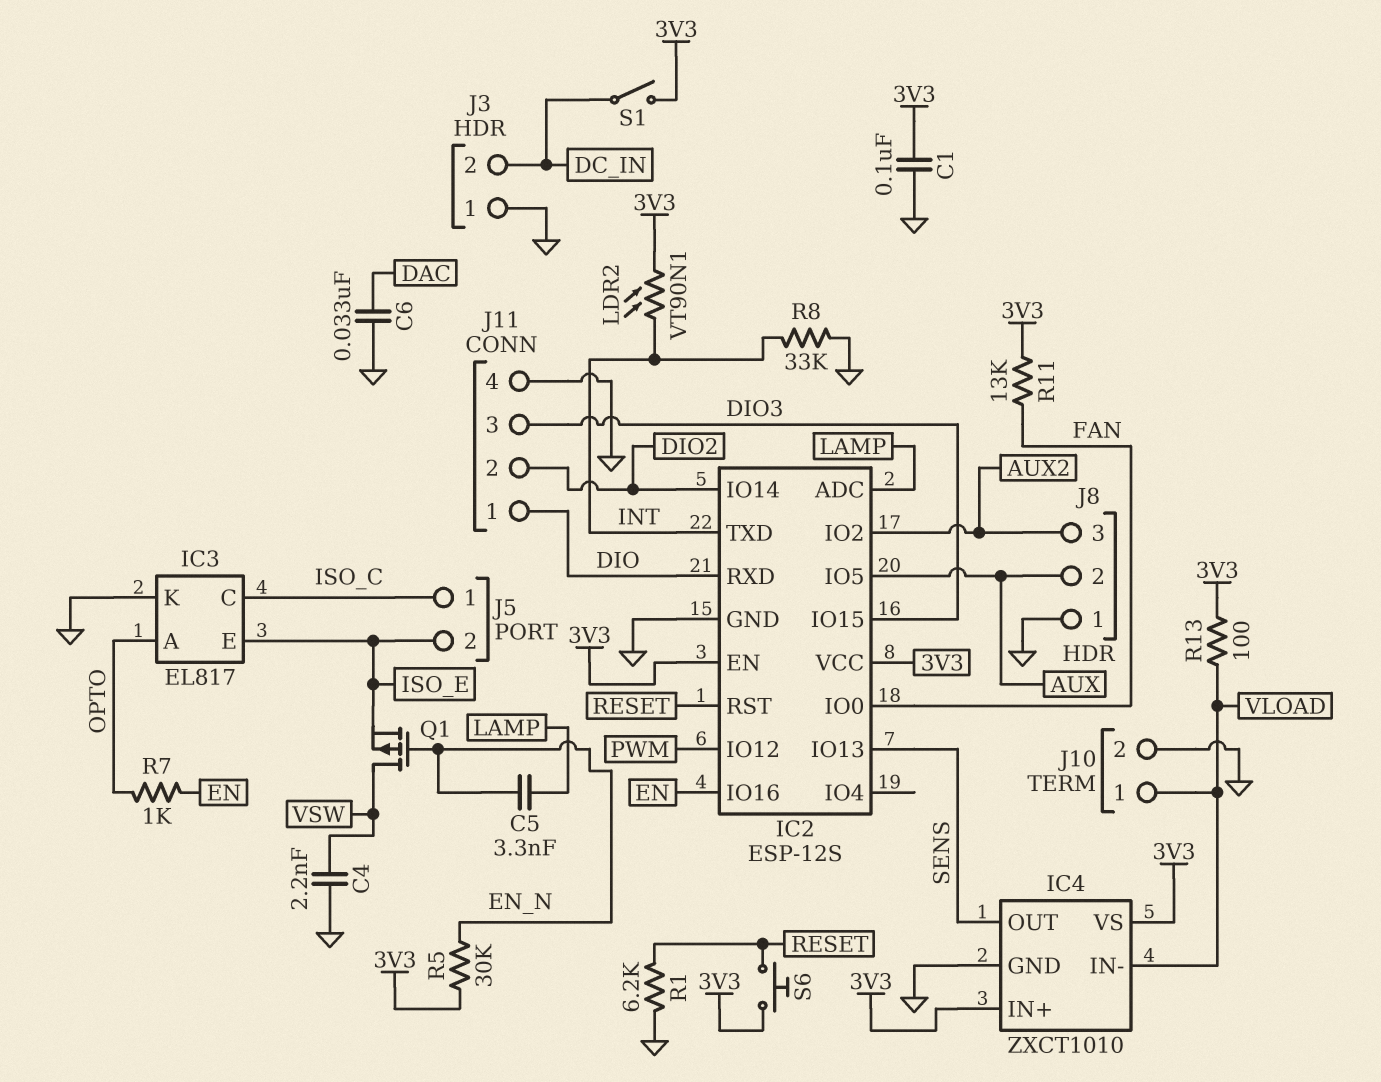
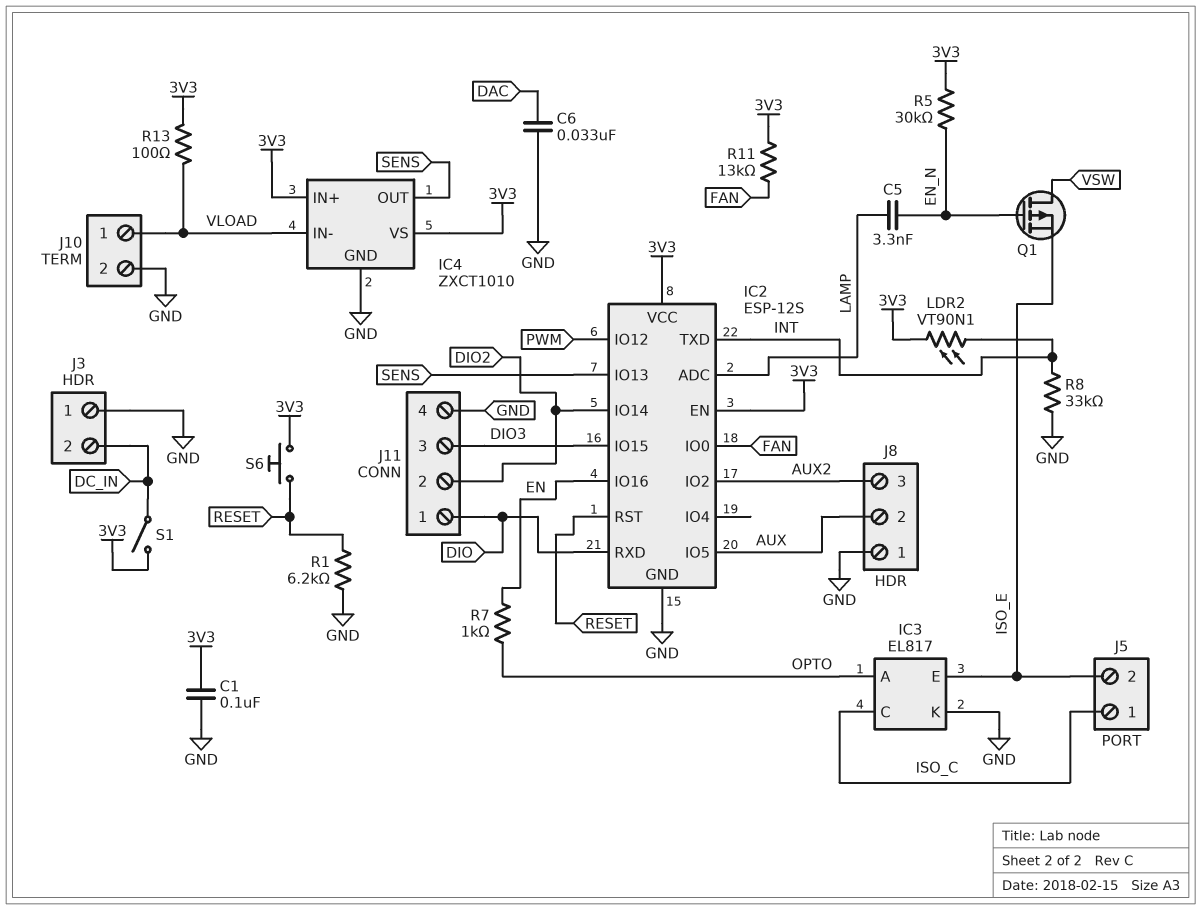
C4: 2.2nF (GND, VSW) -> none

